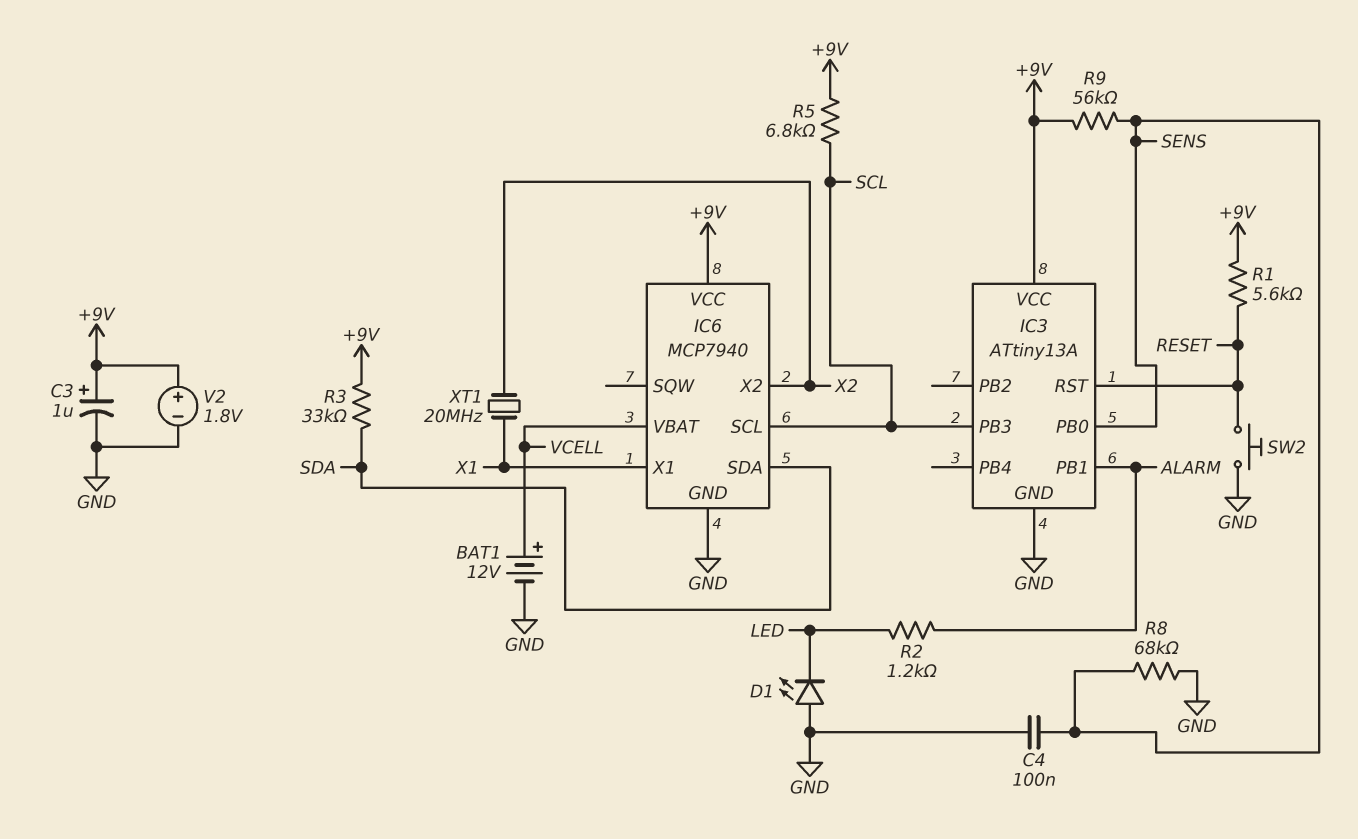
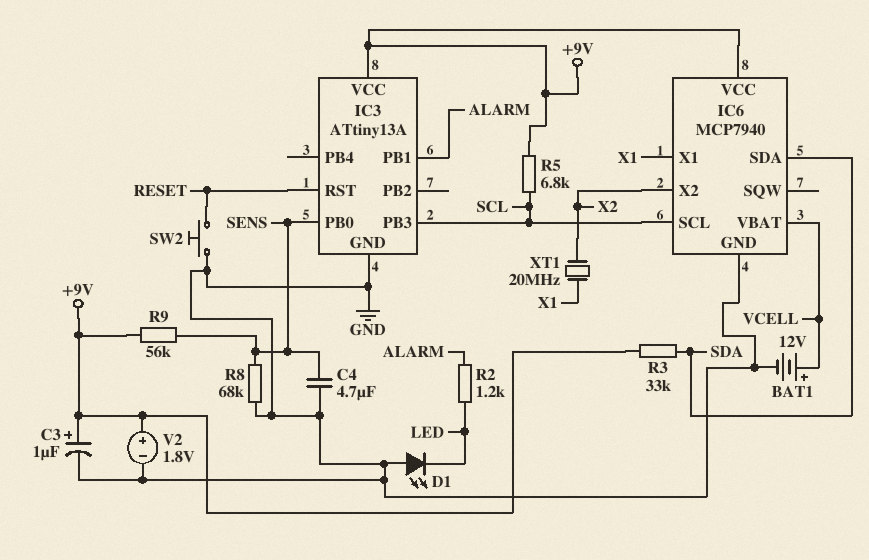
C4: 100nF (GND, SENS) -> 4.7uF (GND, SENS)
R1: 5.6k (+9V, RESET) -> none

